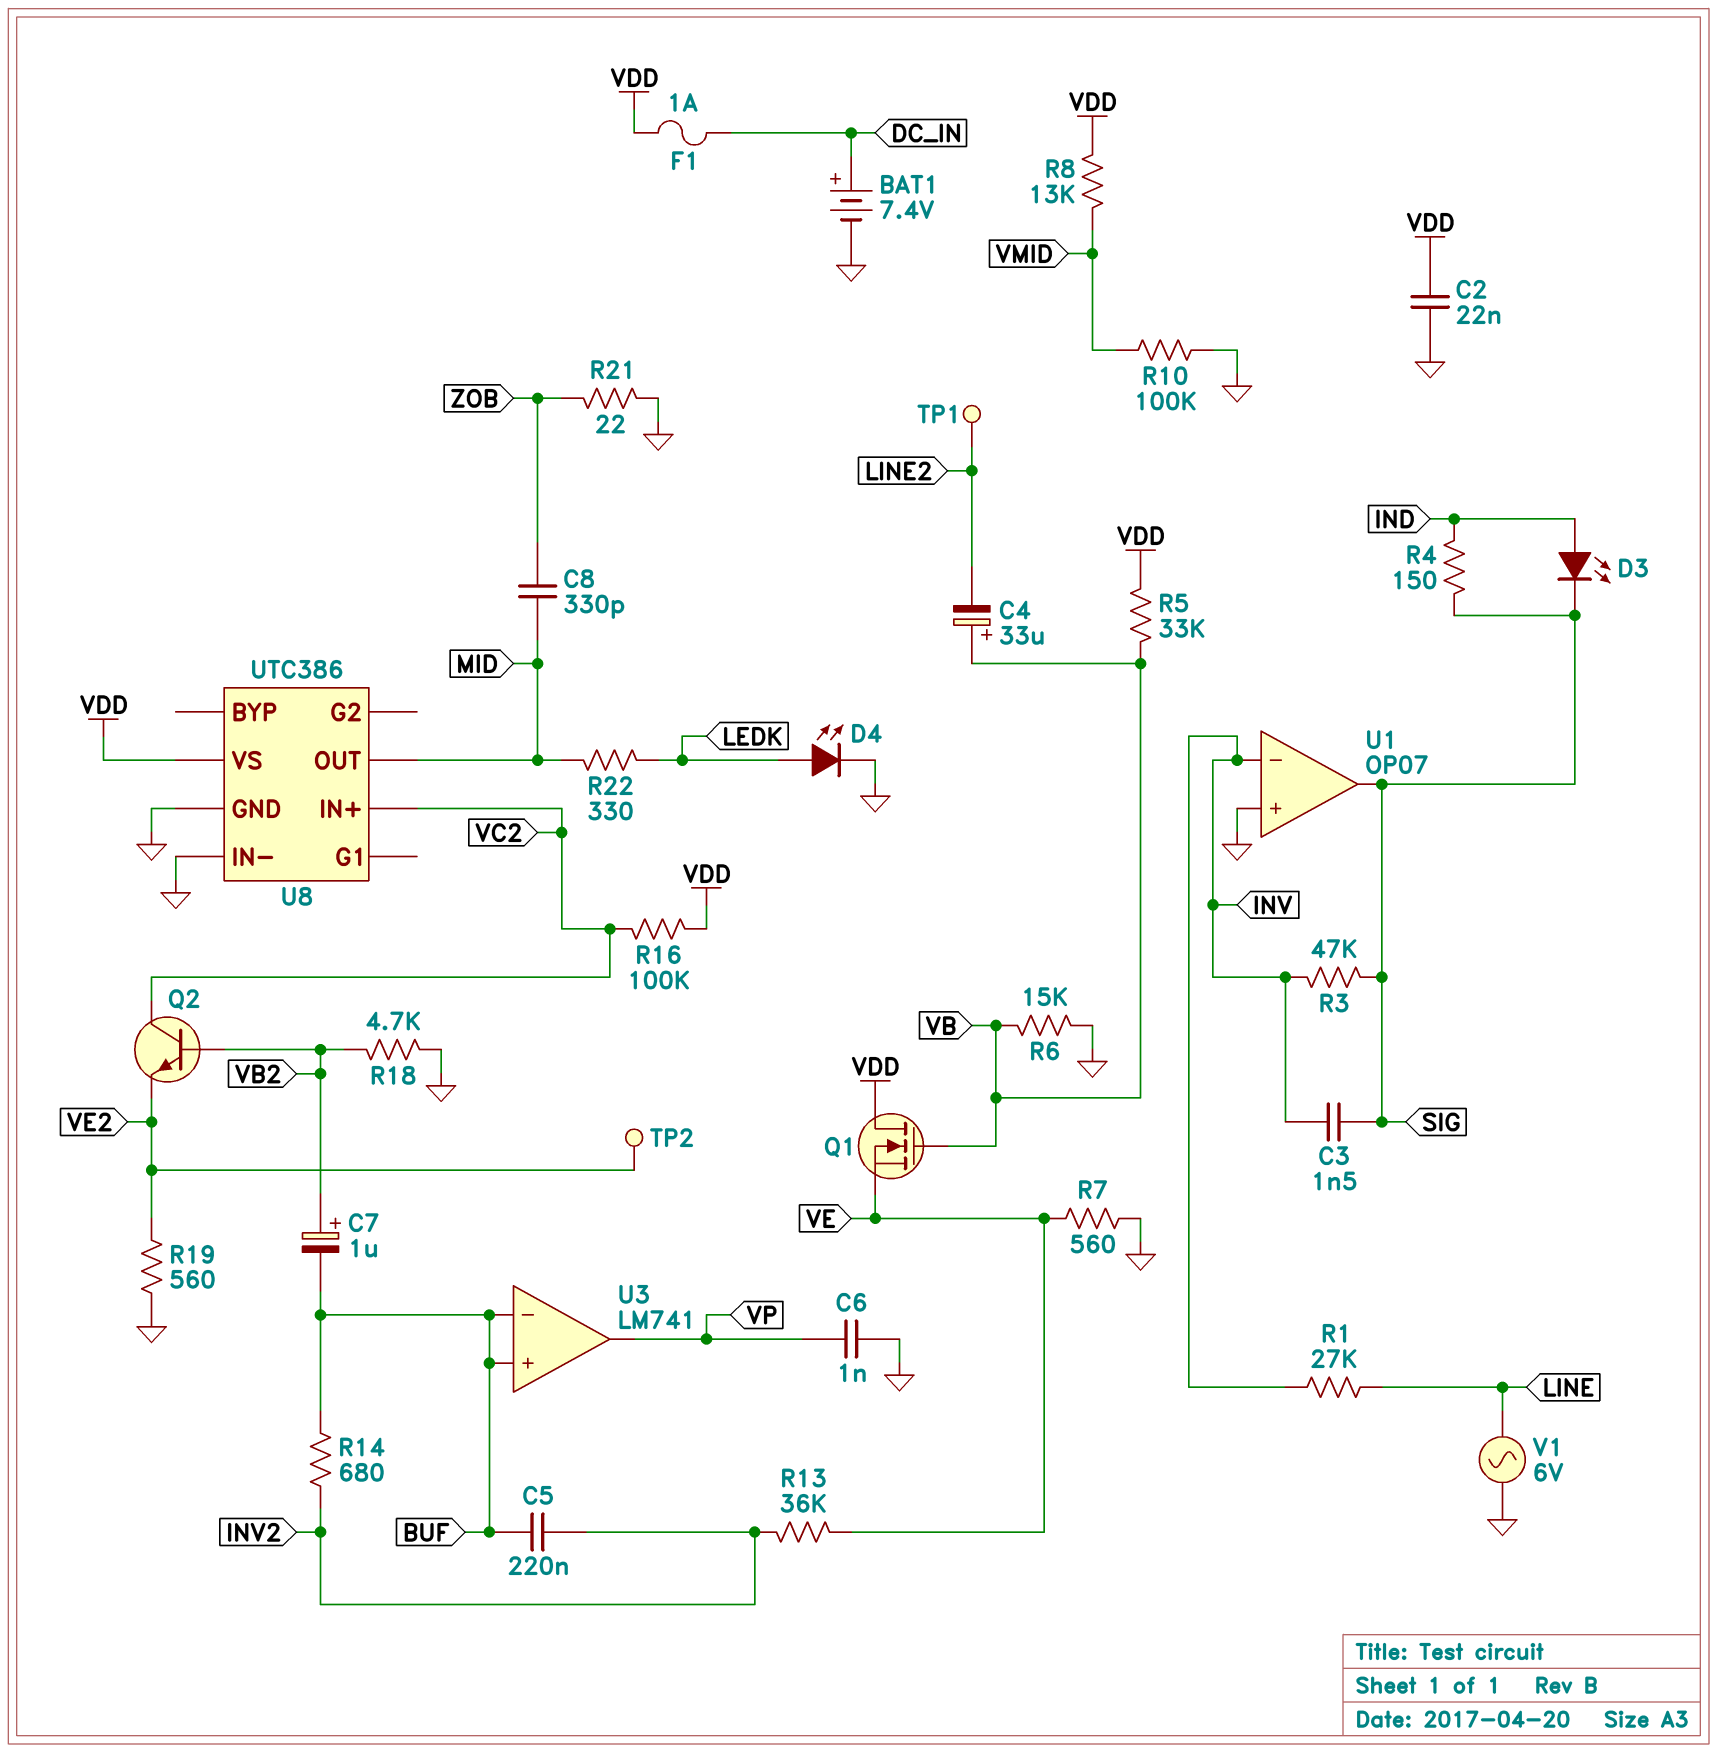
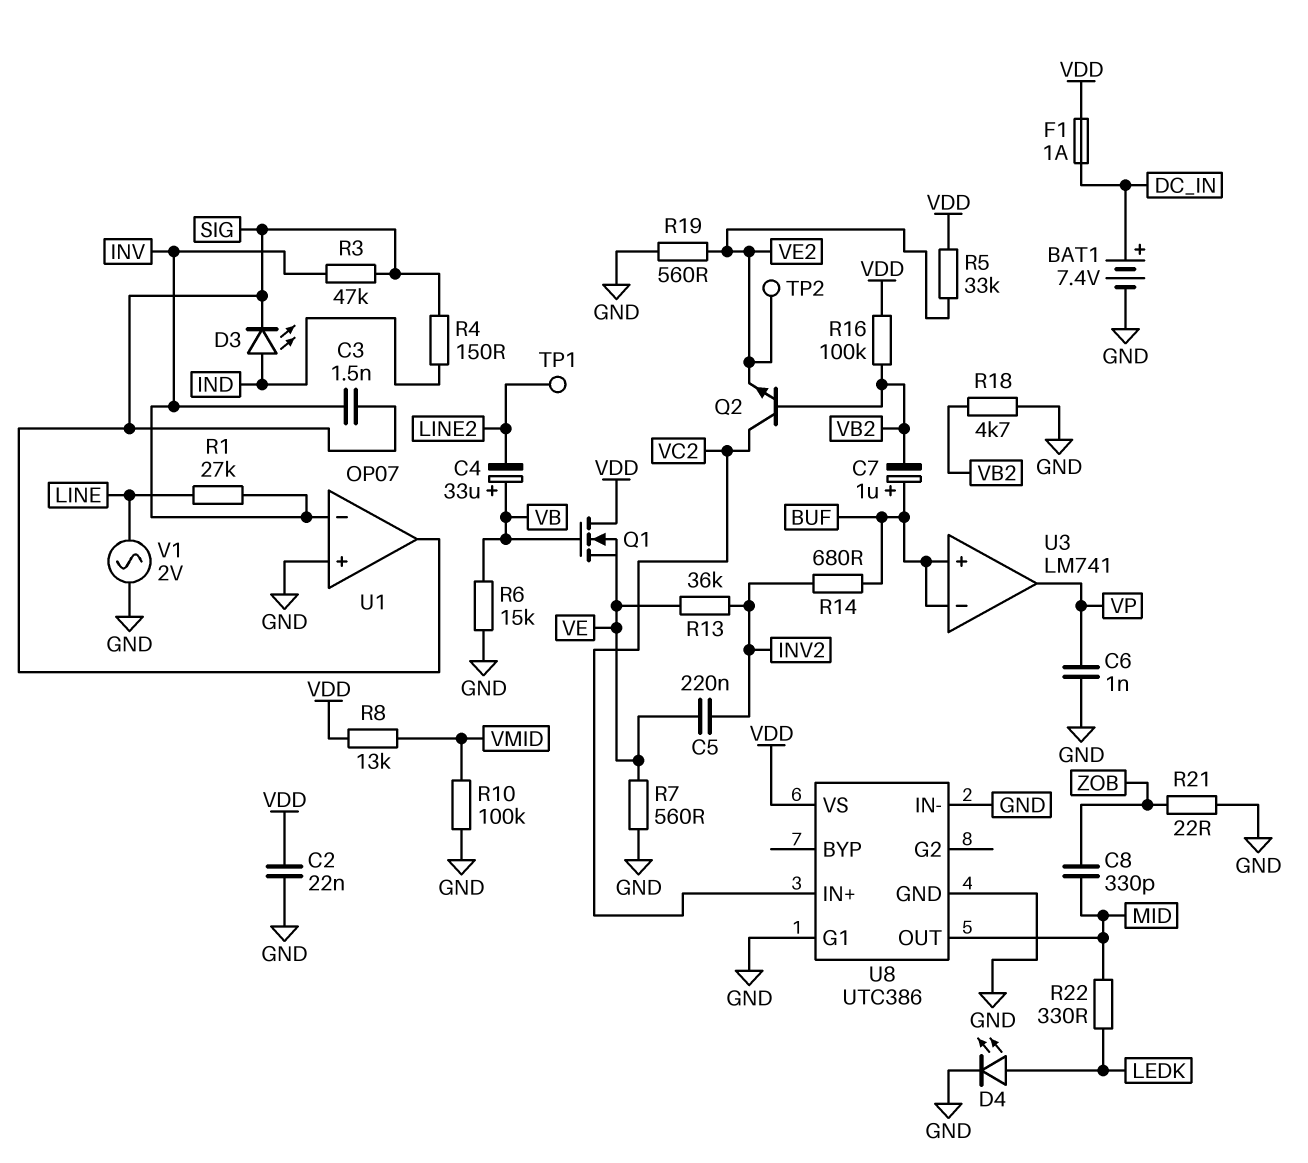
C5: 220nF (BUF, INV2) -> 220nF (INV2, VE)
C7: 1uF (plus VB2, minus BUF) -> 1uF (plus BUF, minus VB2)
R5: 33k (VB, VDD) -> 33k (VDD, VE2)
R16: 100k (VC2, VDD) -> 100k (VB2, VDD)
U8 pin G1: none -> GND
V1: AC 6V (GND, LINE) -> AC 2V (GND, LINE)

